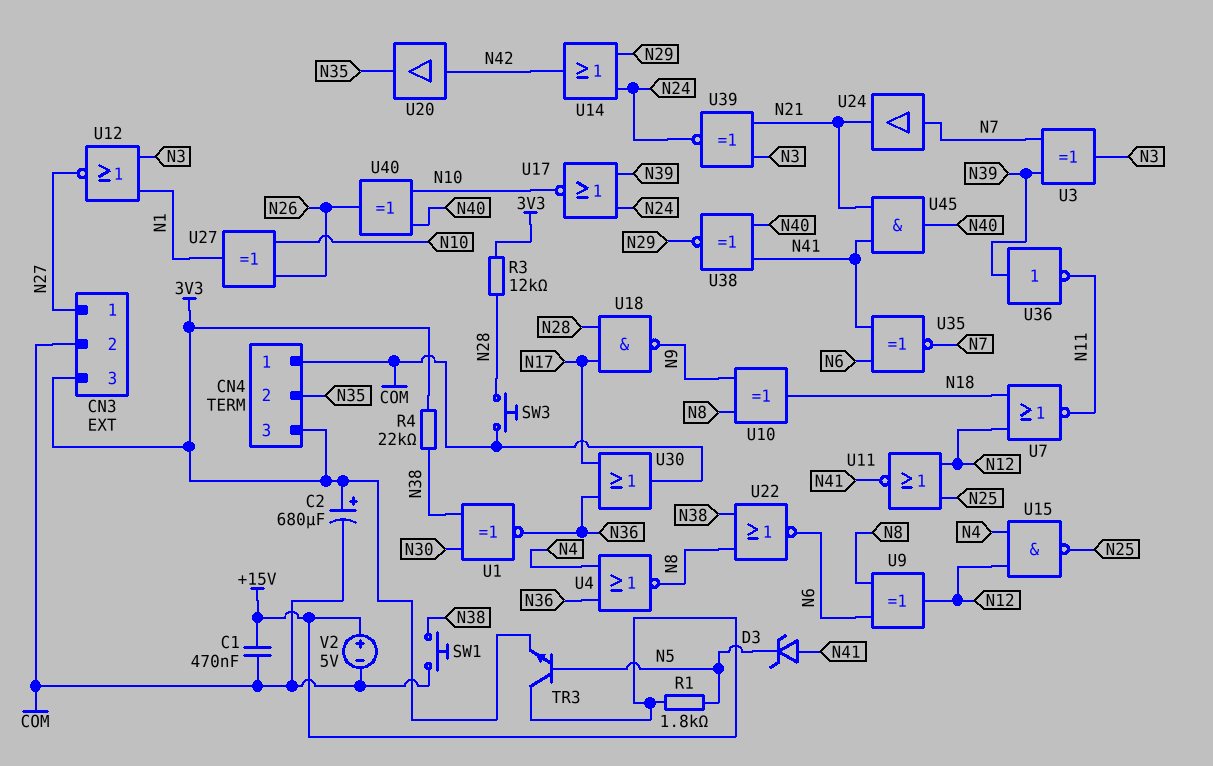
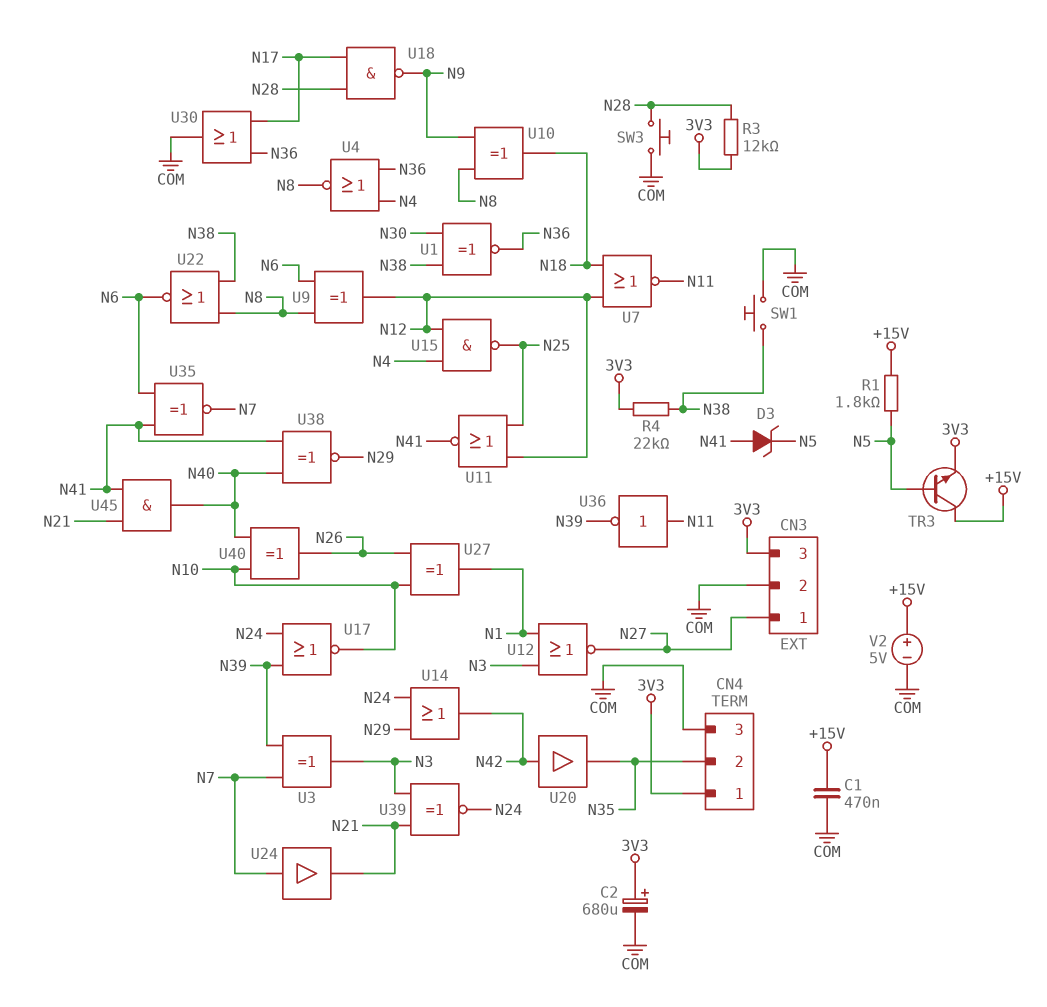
CN4 pin 1: COM -> 3V3
CN4 pin 3: 3V3 -> COM
U36: NOT (in N39, out N11) -> NOT (in N11, out N39)

